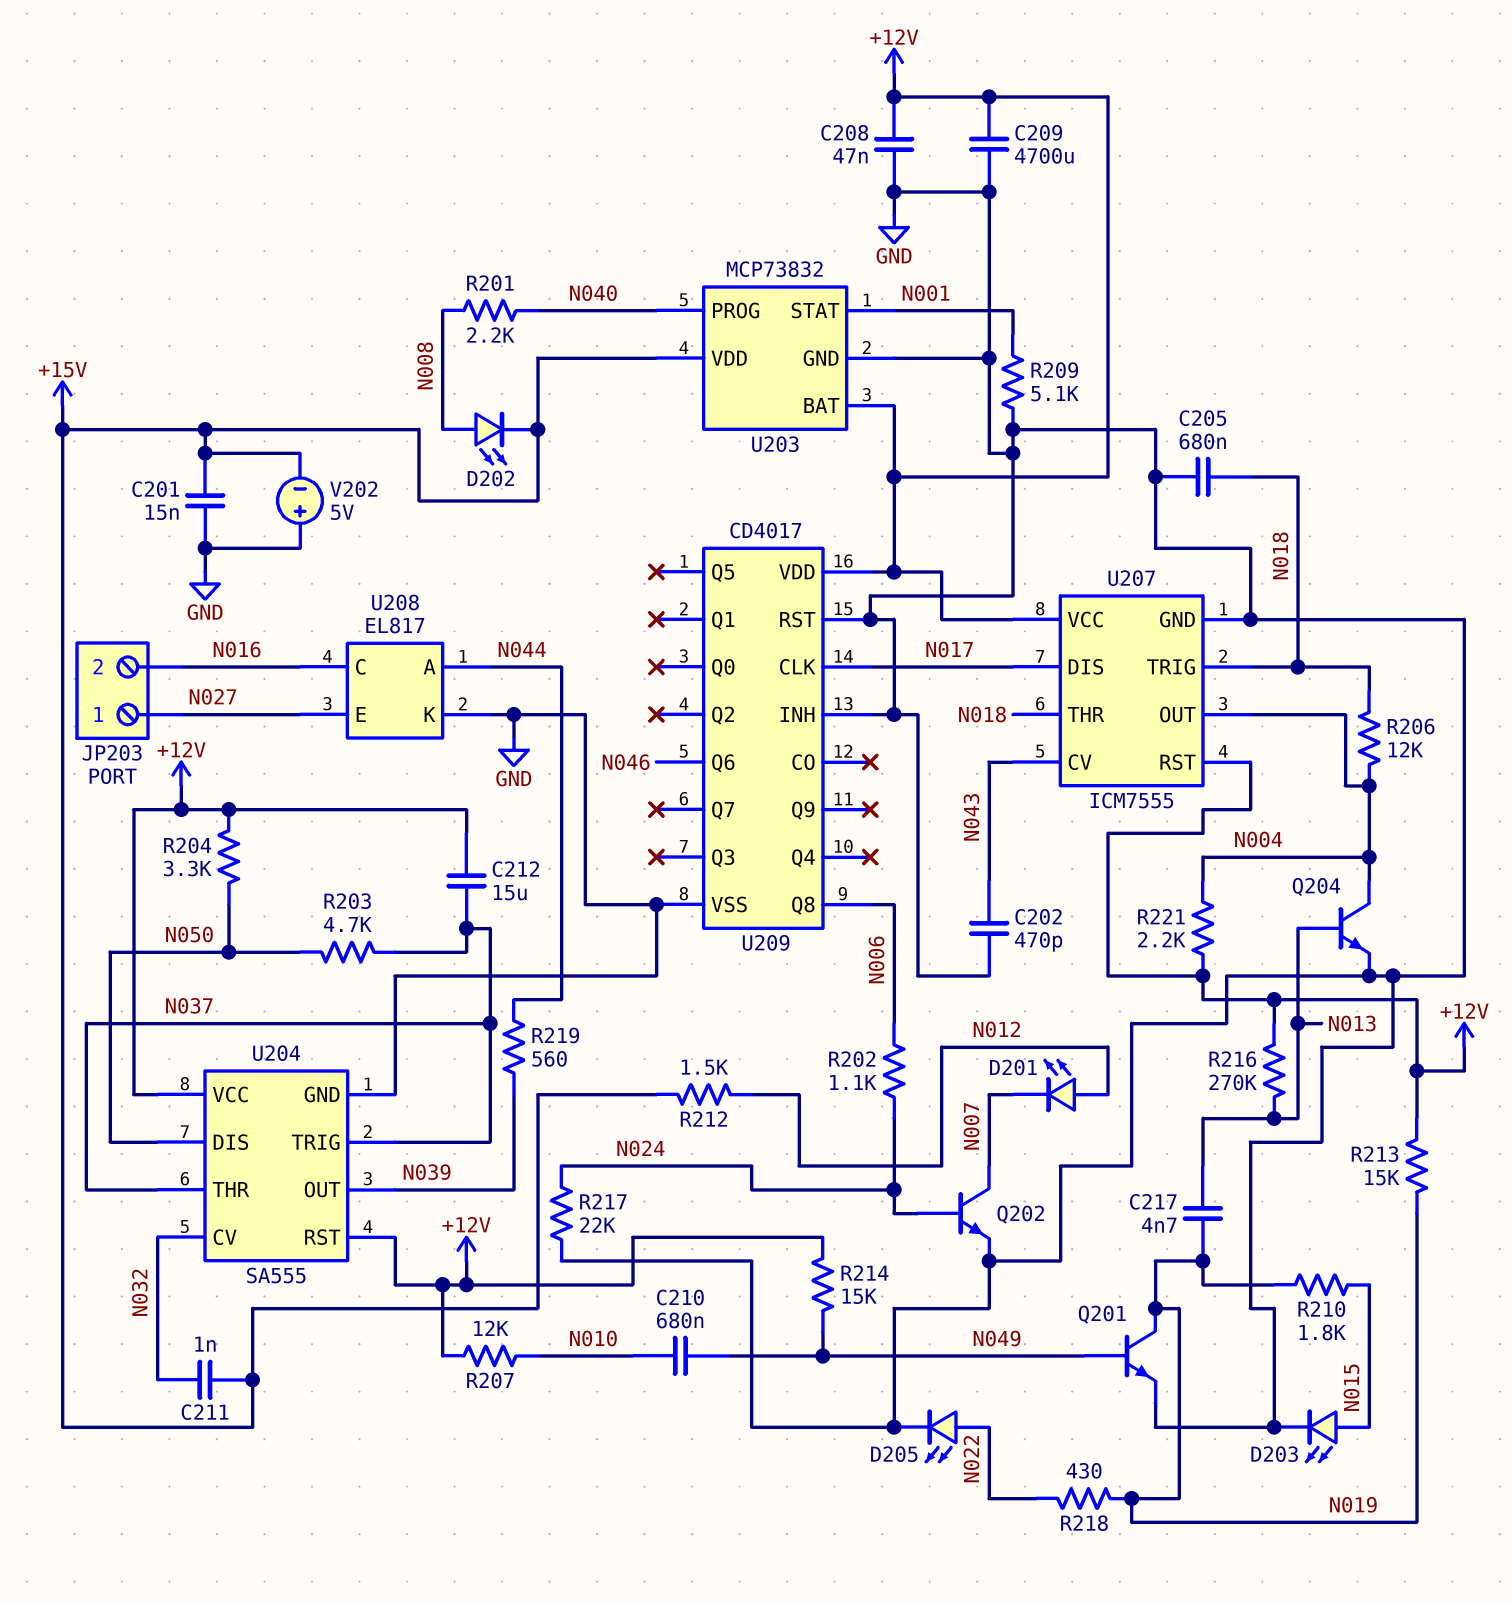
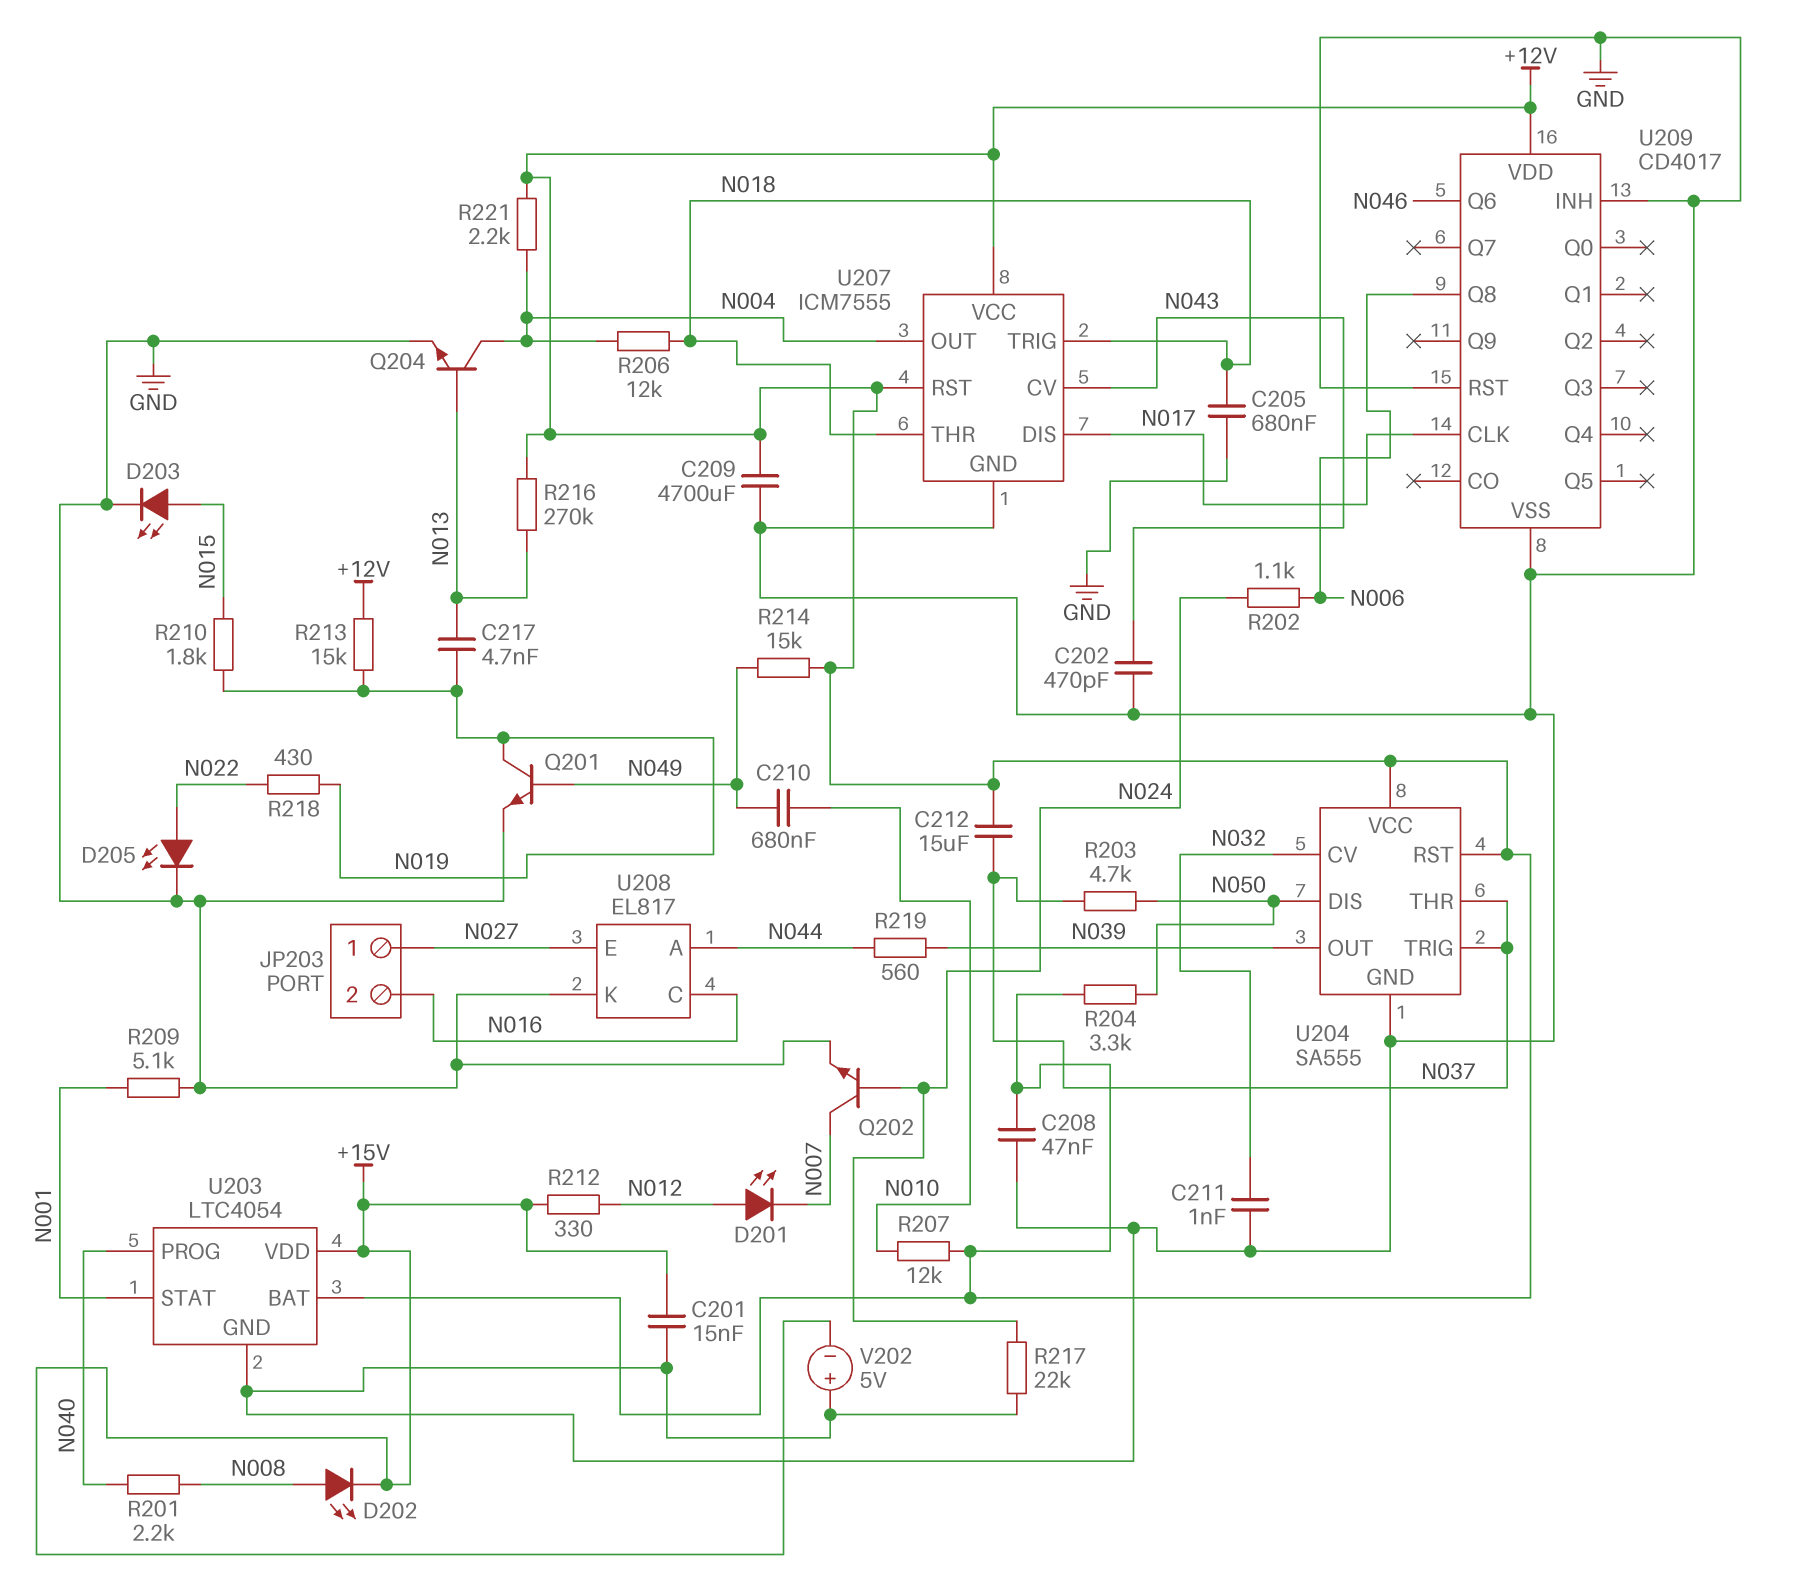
C211: 1nF (+15V, N032) -> 1nF (GND, N032)
R212: 1.5k (+15V, N012) -> 330 (+15V, N012)
U203: MCP73832 -> LTC4054

